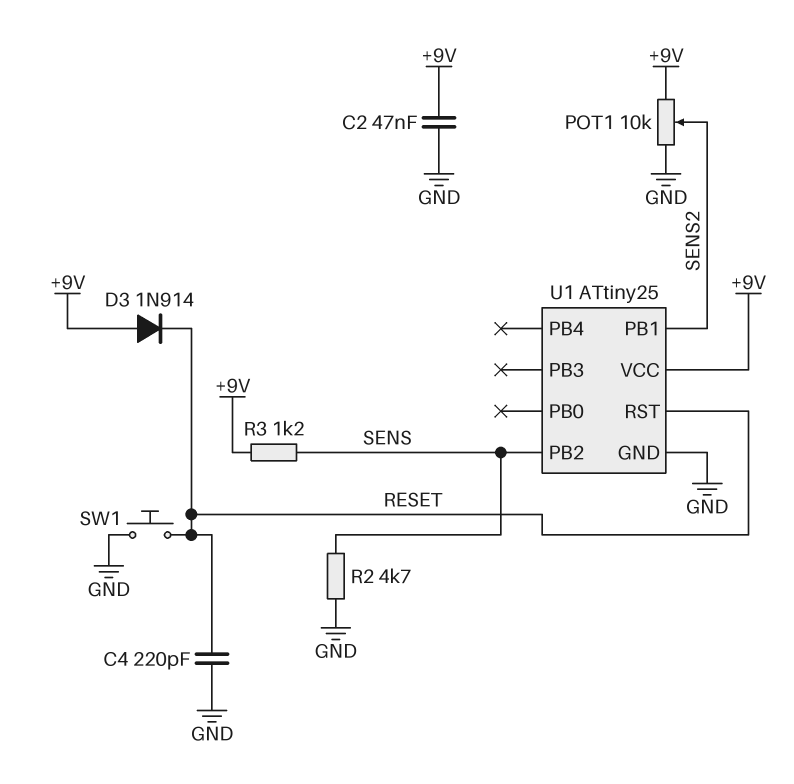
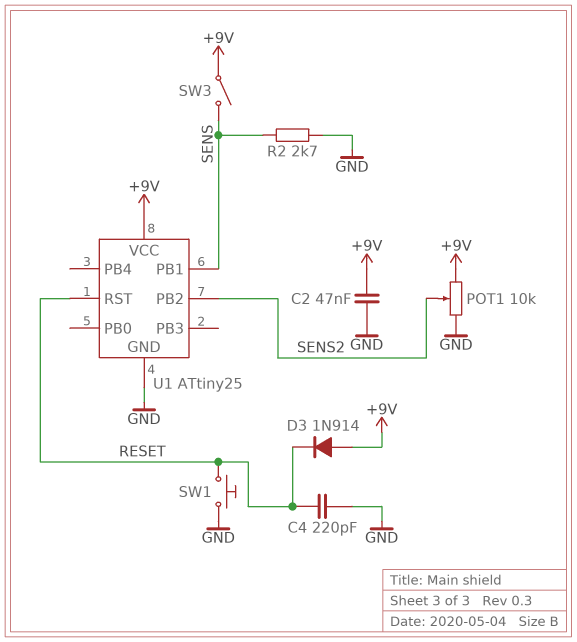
R2: 4.7k (GND, SENS) -> 2.7k (GND, SENS)
R3: 1.2k (+9V, SENS) -> none
SW3: none -> switch (+9V, SENS)
U1 pin PB1: SENS2 -> SENS
U1 pin PB2: SENS -> SENS2

